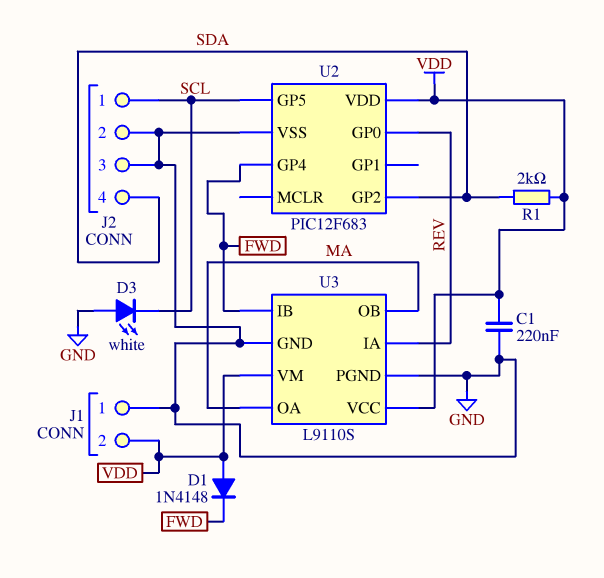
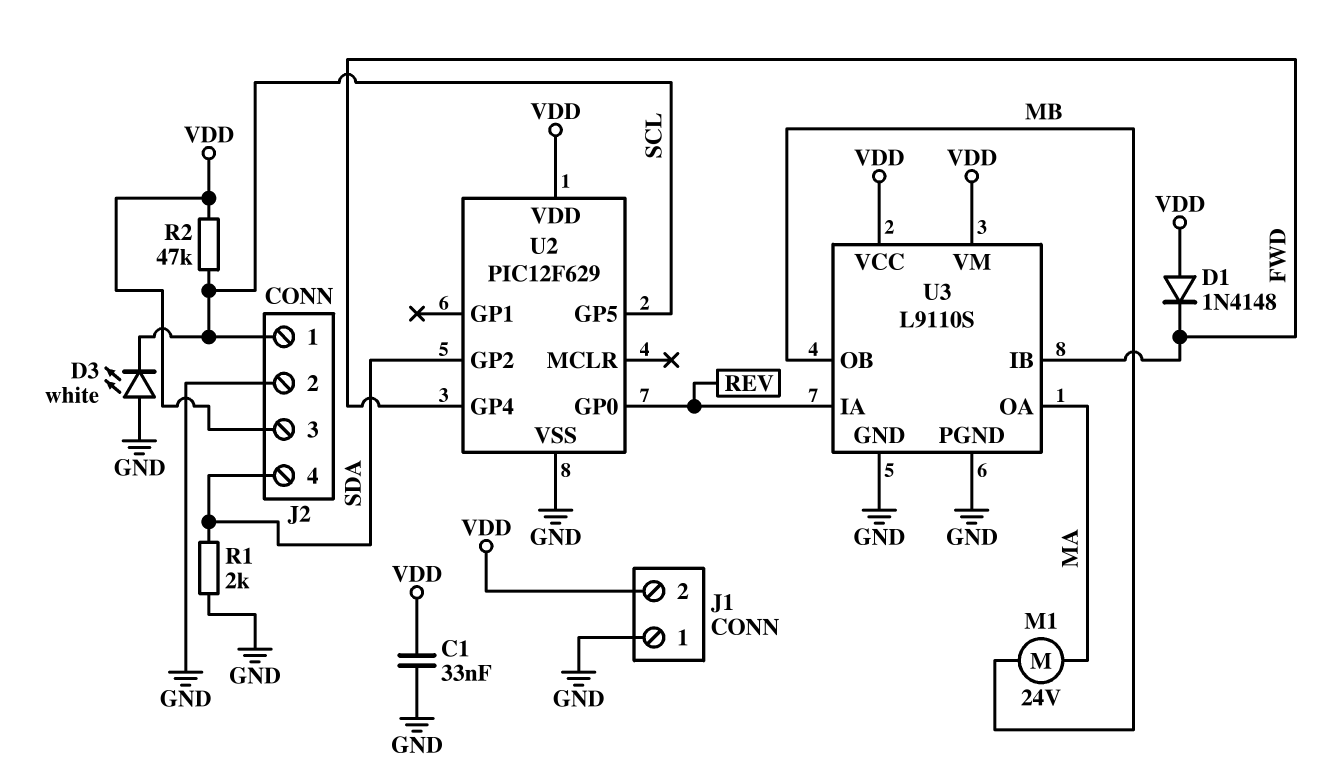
C1: 220nF (GND, VDD) -> 33nF (GND, VDD)
J2 pin 3: GND -> VDD
M1: none -> motor 24V (MA, MB)
R1: 2k (SDA, VDD) -> 2k (GND, SDA)
R2: none -> 47k (SCL, VDD)
U2: PIC12F683 -> PIC12F629
U3 pin OB: MA -> MB

